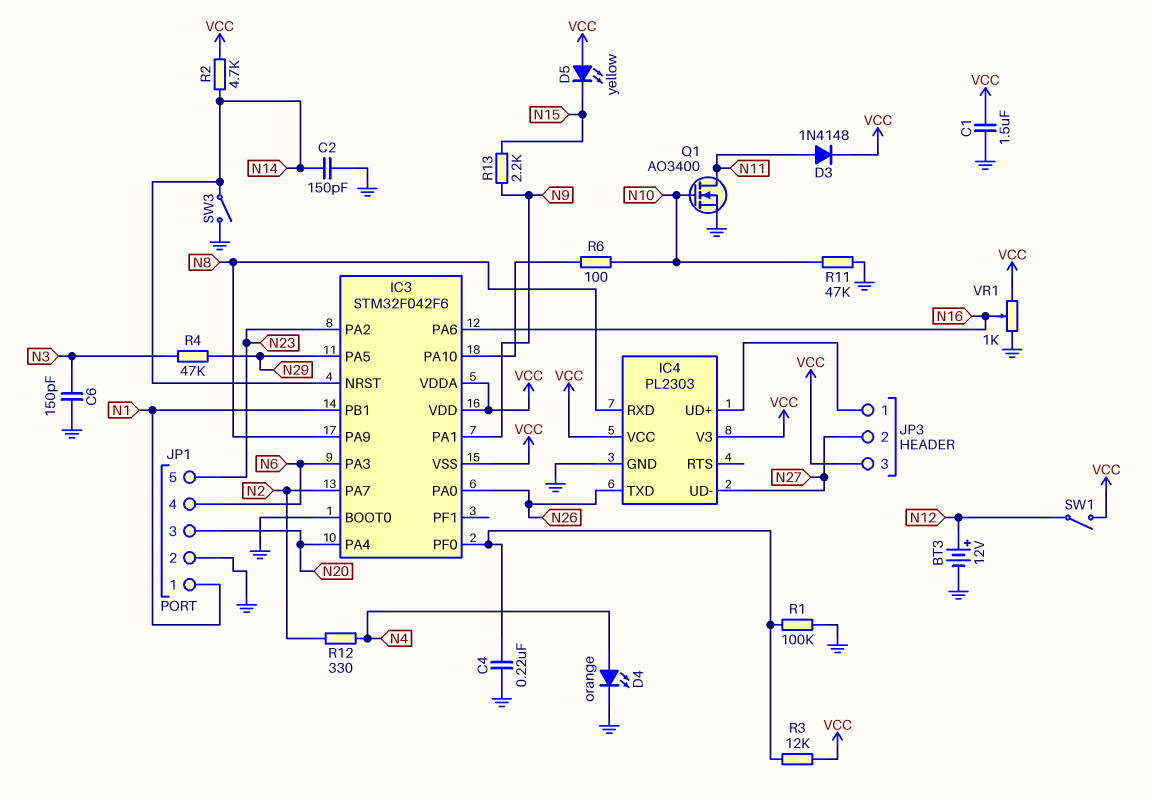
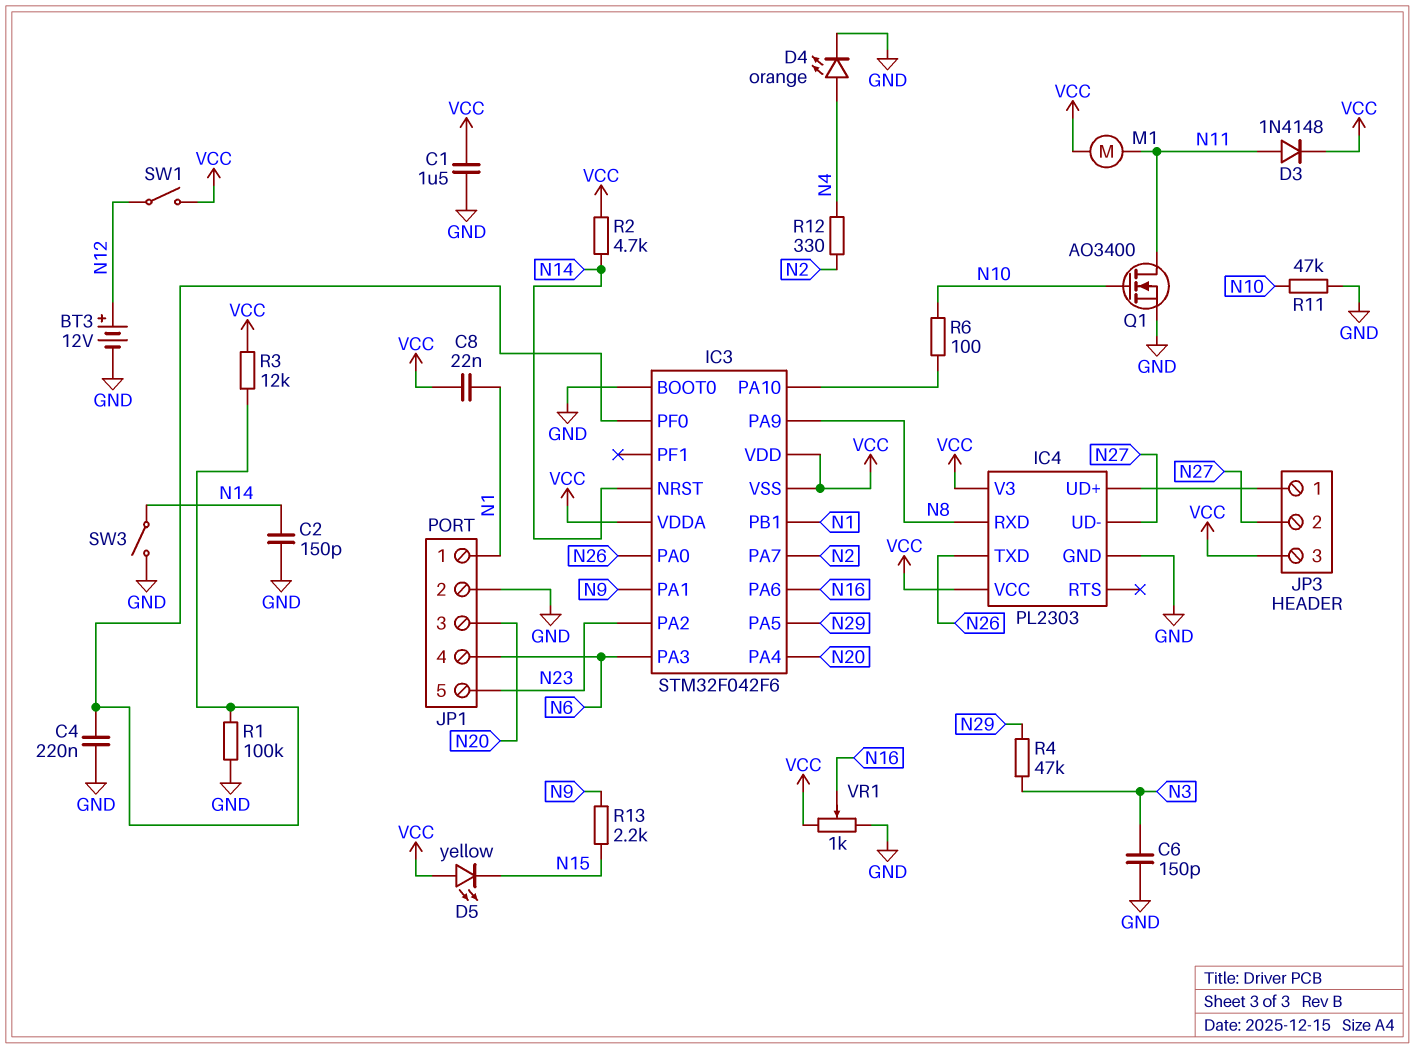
C8: none -> 22nF (N1, VCC)
M1: none -> motor (N11, VCC)

